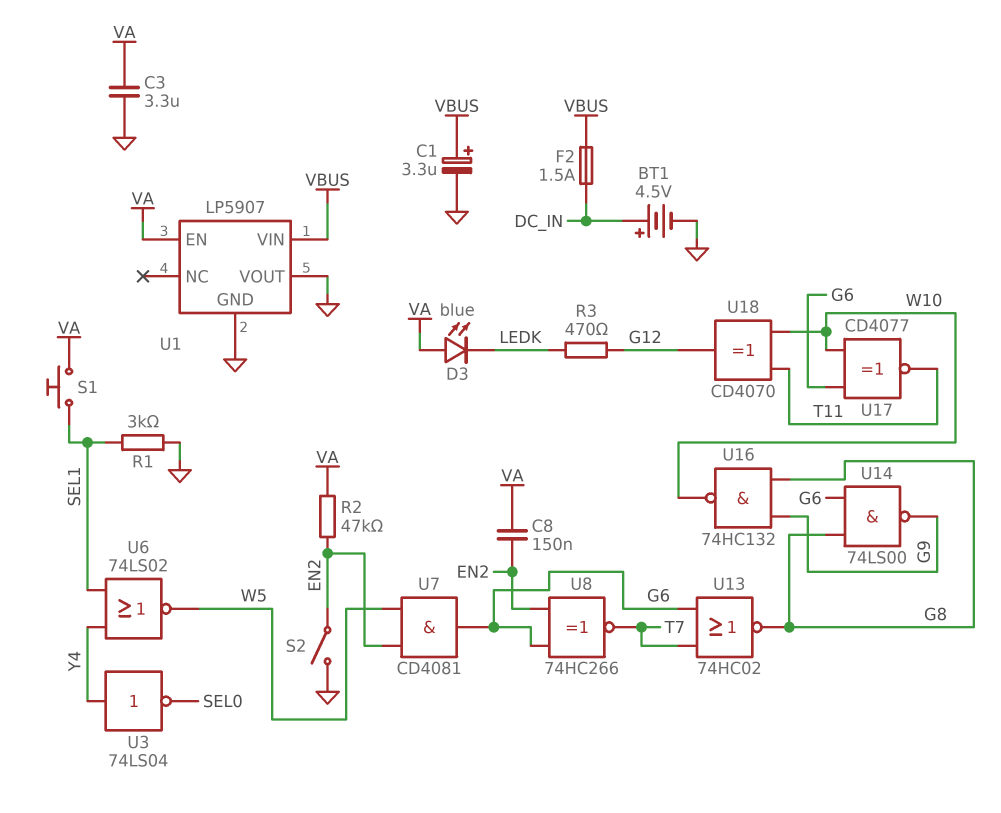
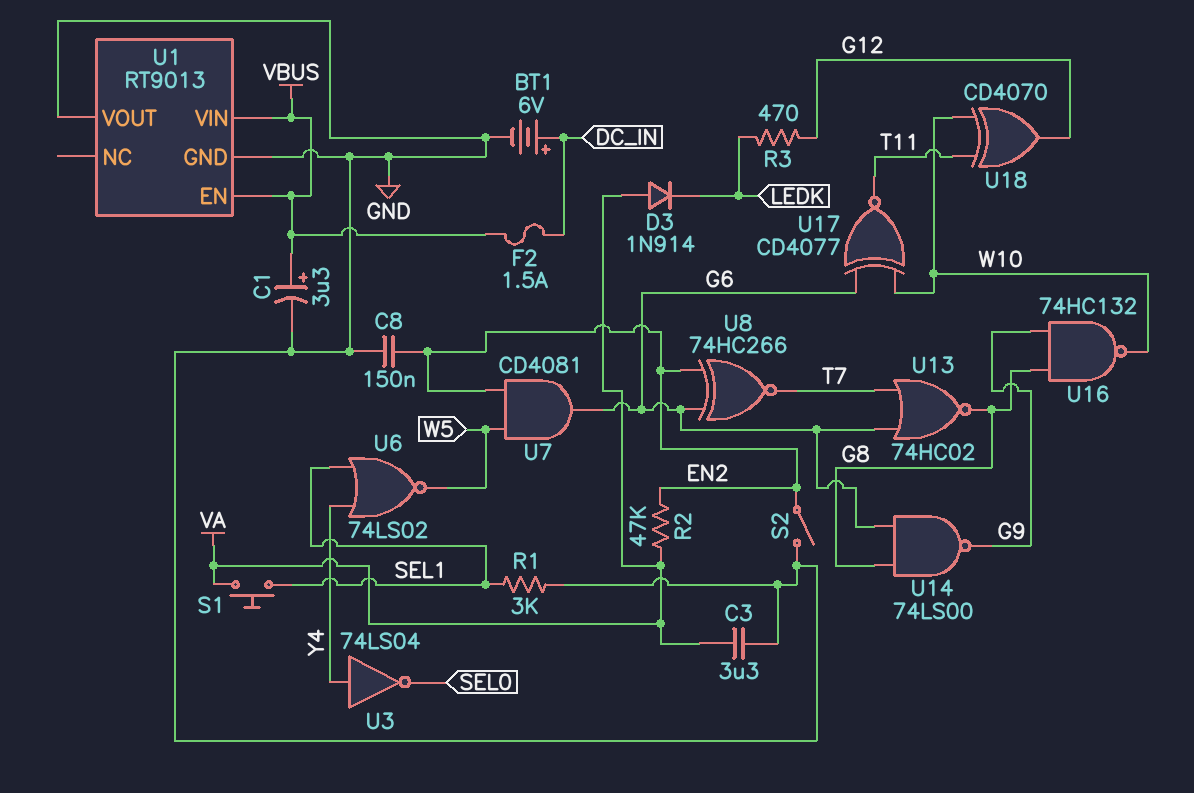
BT1: 4.5V (plus DC_IN, minus GND) -> 6V (plus DC_IN, minus GND)
C8: 150nF (EN2, VA) -> 150nF (EN2, GND)
D3: LED blue (A VA, K LEDK) -> diode 1N914 (A VA, K LEDK)
U1: LP5907 -> RT9013
U1 pin EN: VA -> VBUS

